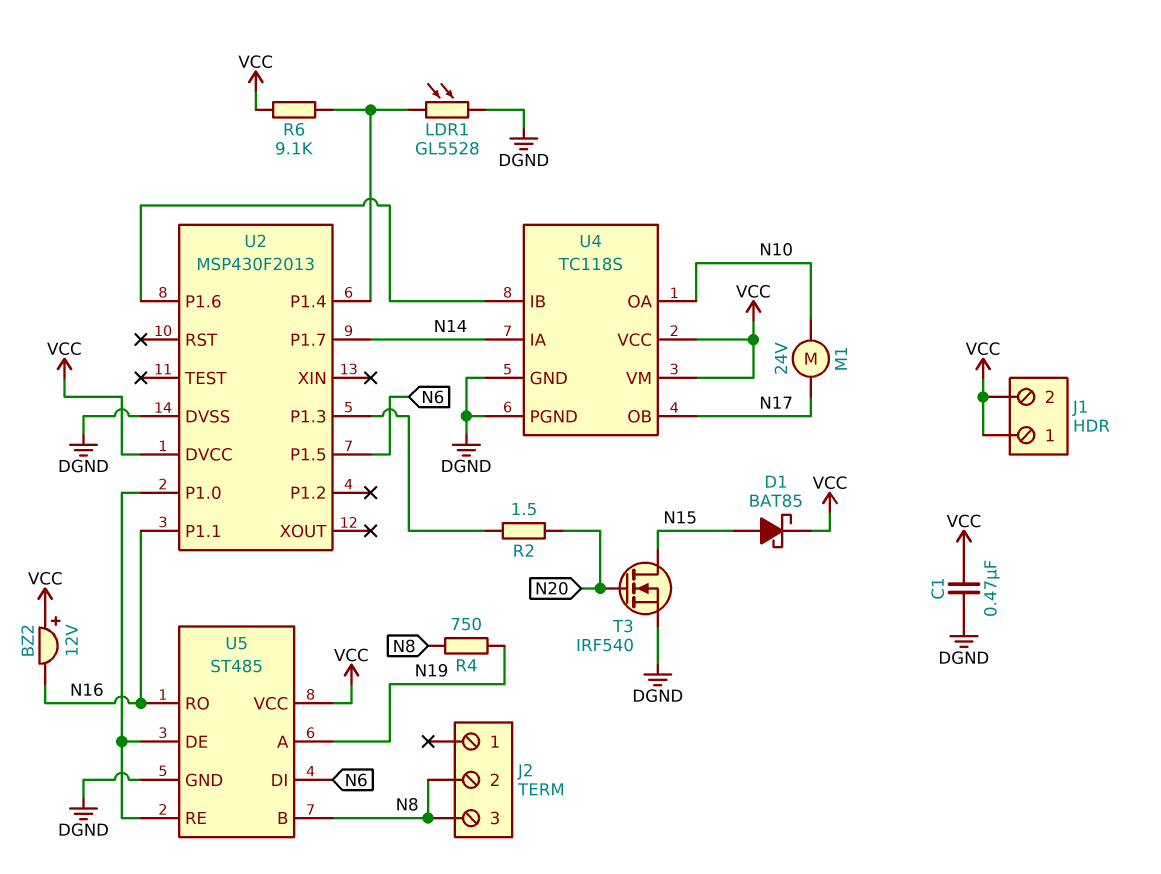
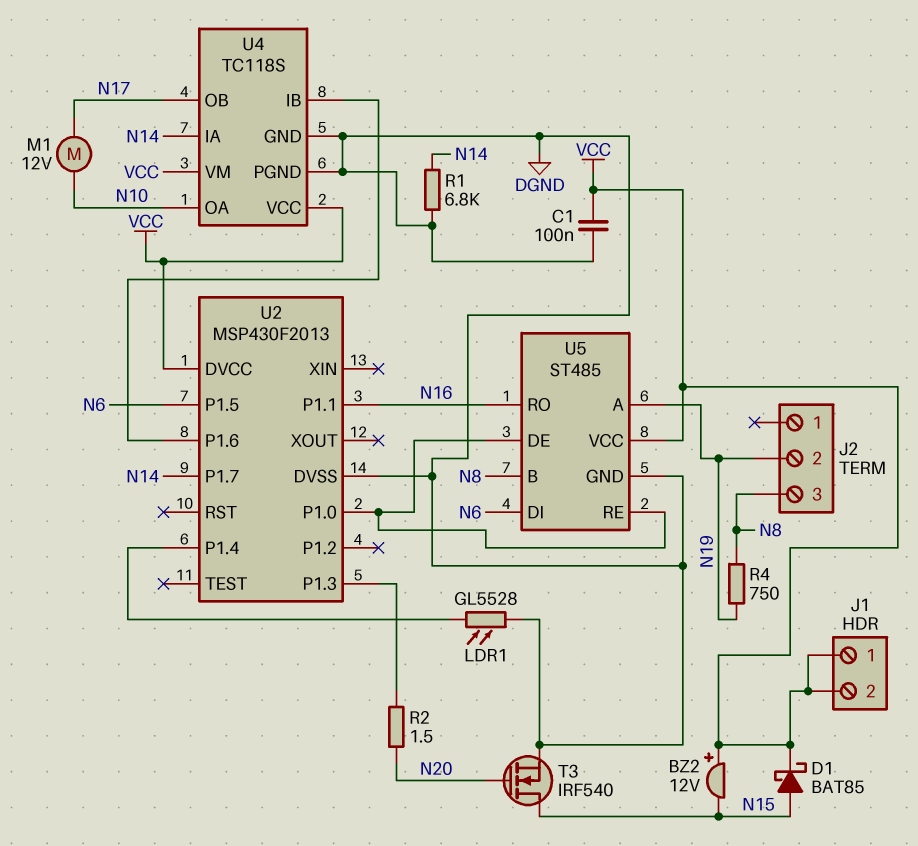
BZ2: buzzer 12V (plus VCC, minus N16) -> buzzer 12V (plus VCC, minus N15)
C1: 470nF (DGND, VCC) -> 100nF (DGND, VCC)
J2 pin 2: N8 -> N19
M1: motor 24V (N10, N17) -> motor 12V (N10, N17)
R1: none -> 6.8k (DGND, N14)
R6: 9.1k (U2/P1.4, VCC) -> none

